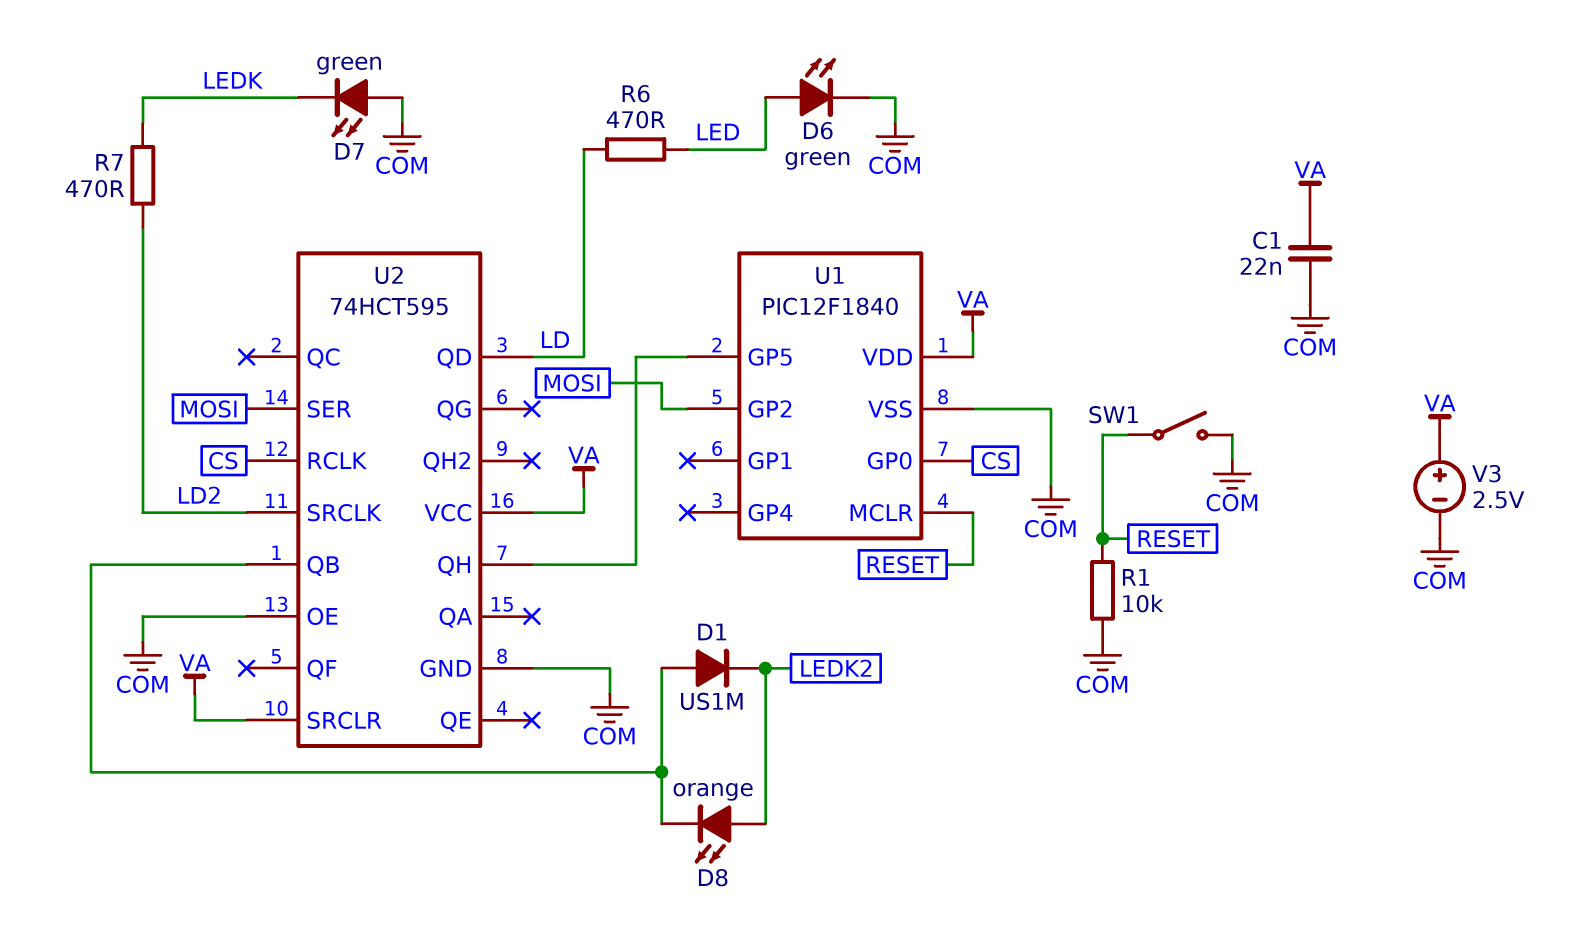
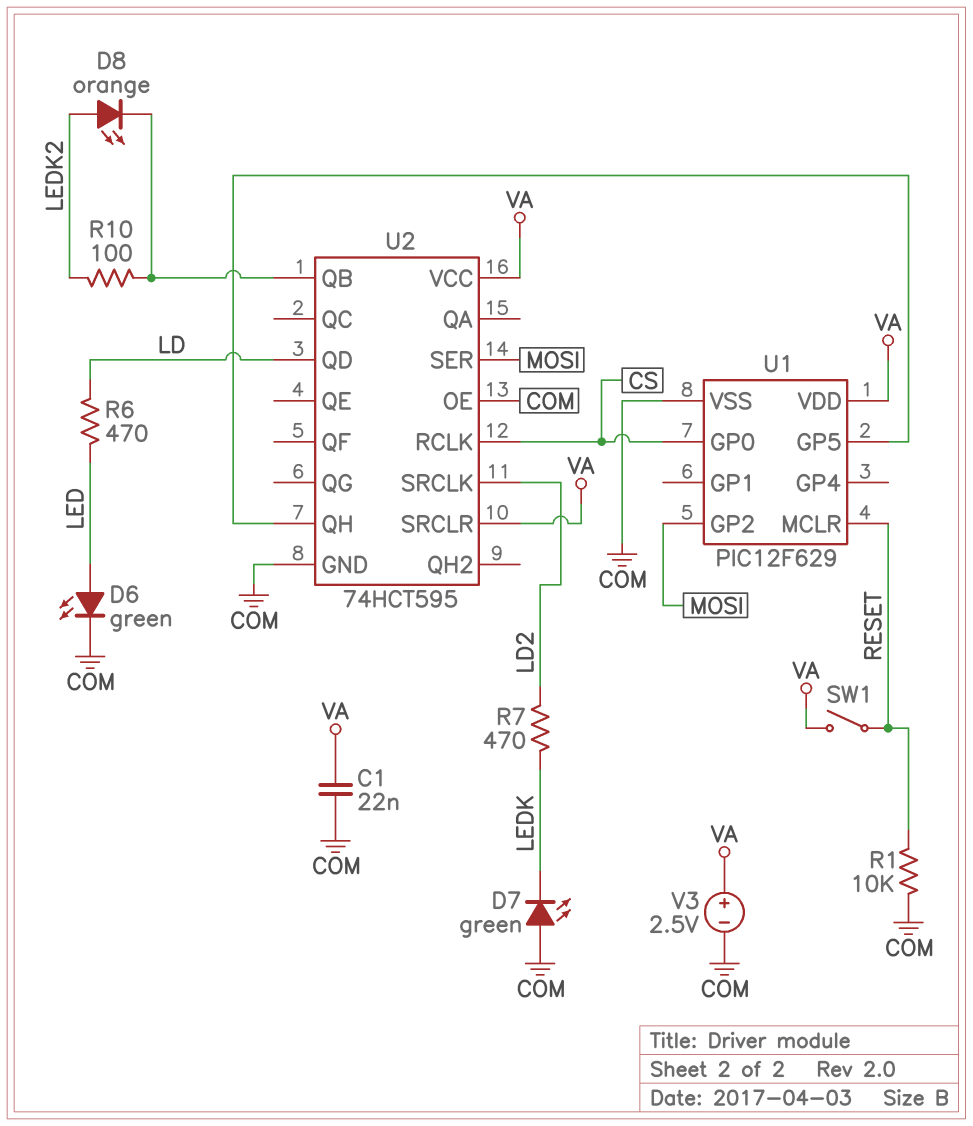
D1: diode US1M (A U2/QB, K LEDK2) -> none
R10: none -> 100 (LEDK2, U2/QB)
SW1: switch (COM, RESET) -> switch (RESET, VA)
U1: PIC12F1840 -> PIC12F629

